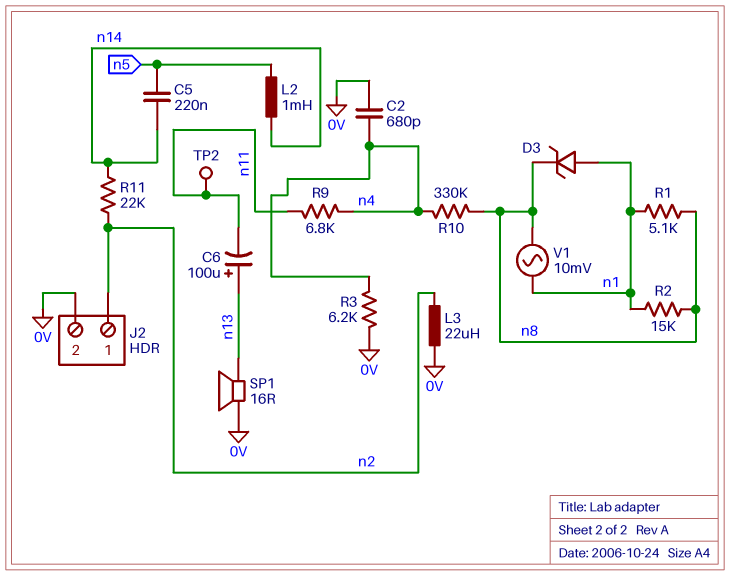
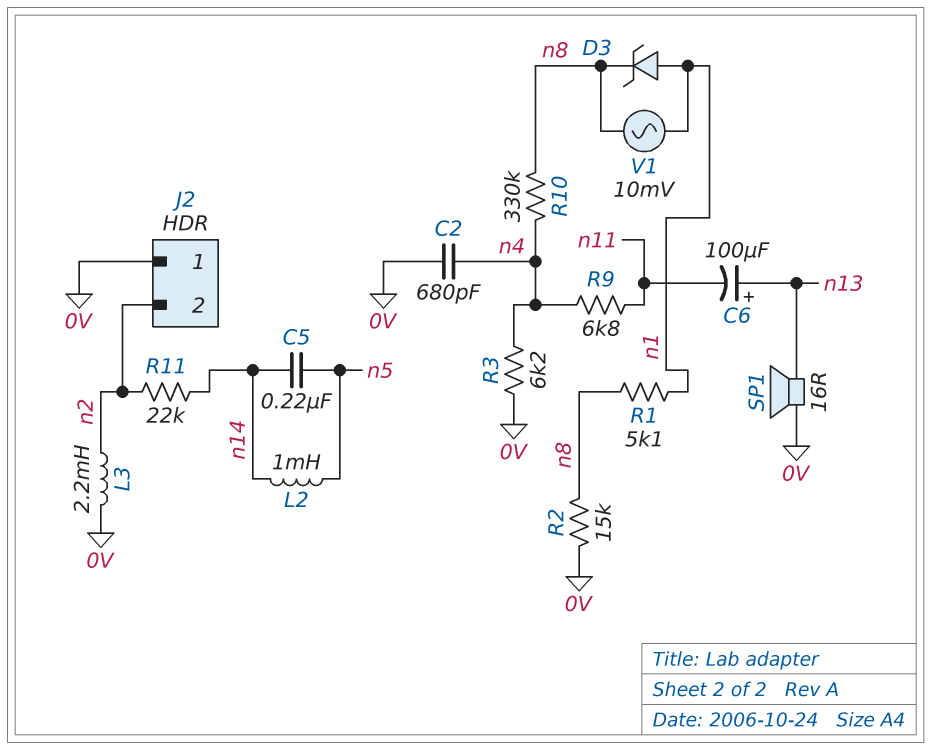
J2 pin 1: n2 -> 0V
J2 pin 2: 0V -> n2
L3: 22uH (0V, n2) -> 2.2mH (0V, n2)
R2: 15k (n1, n8) -> 15k (0V, n8)
TP2: test point (n11) -> none

